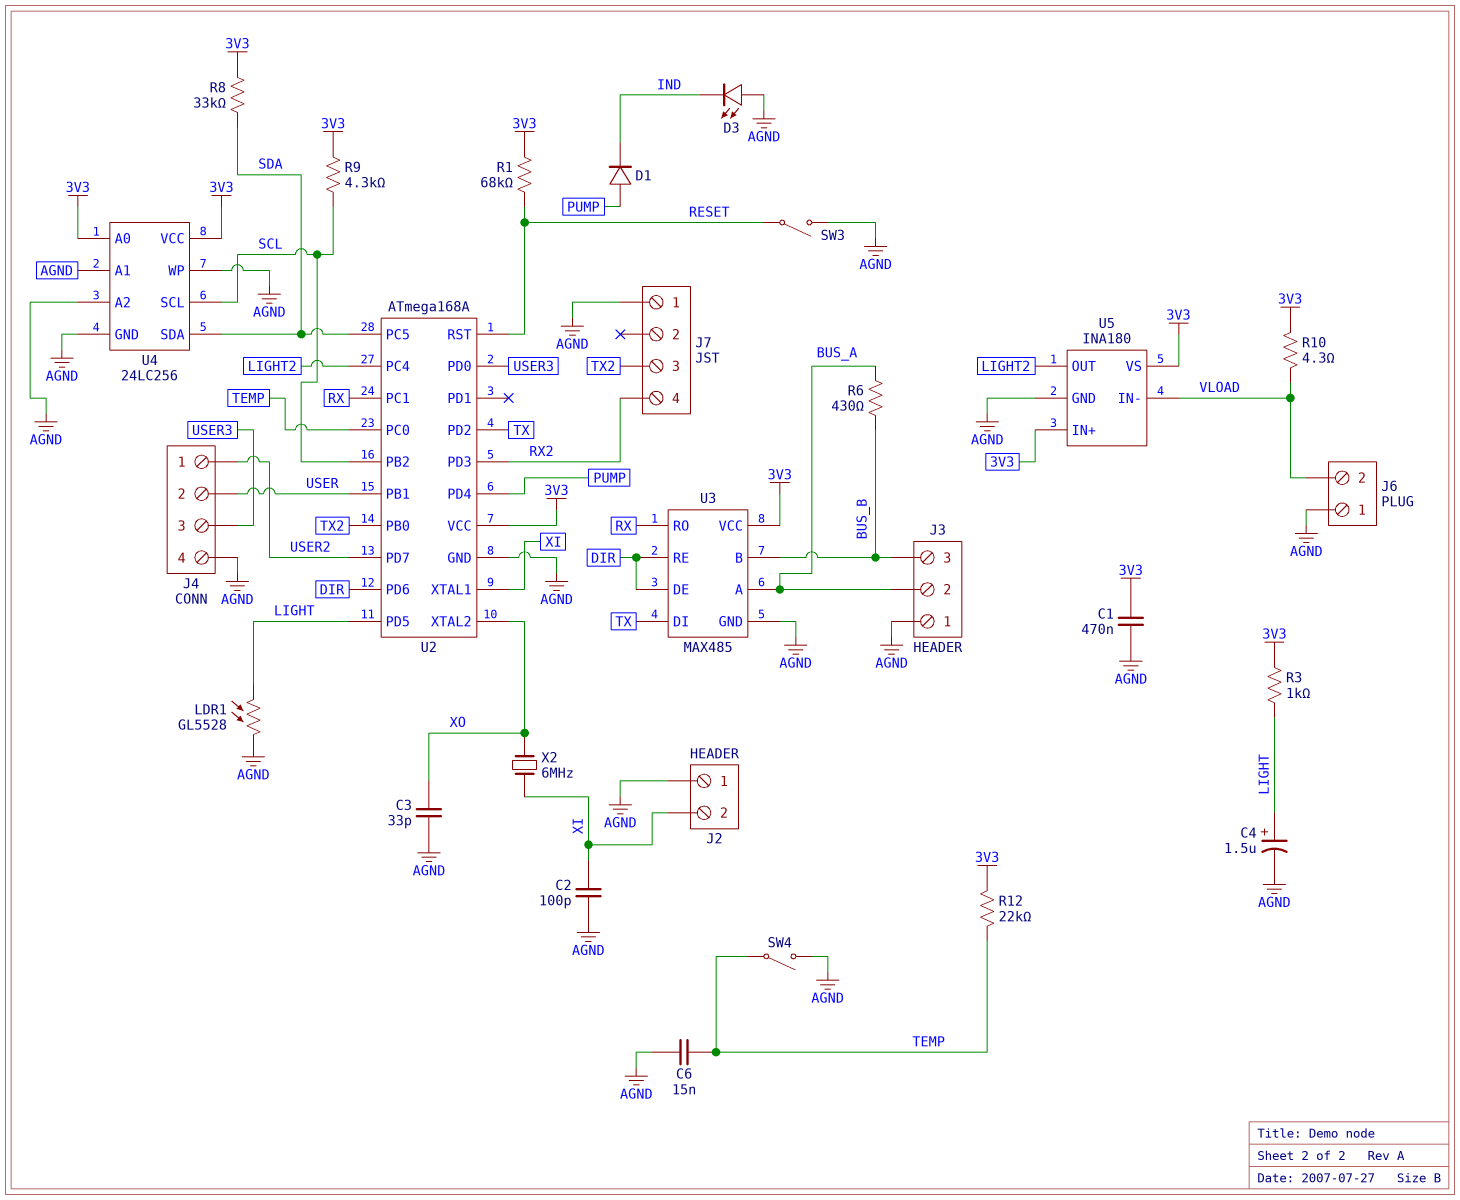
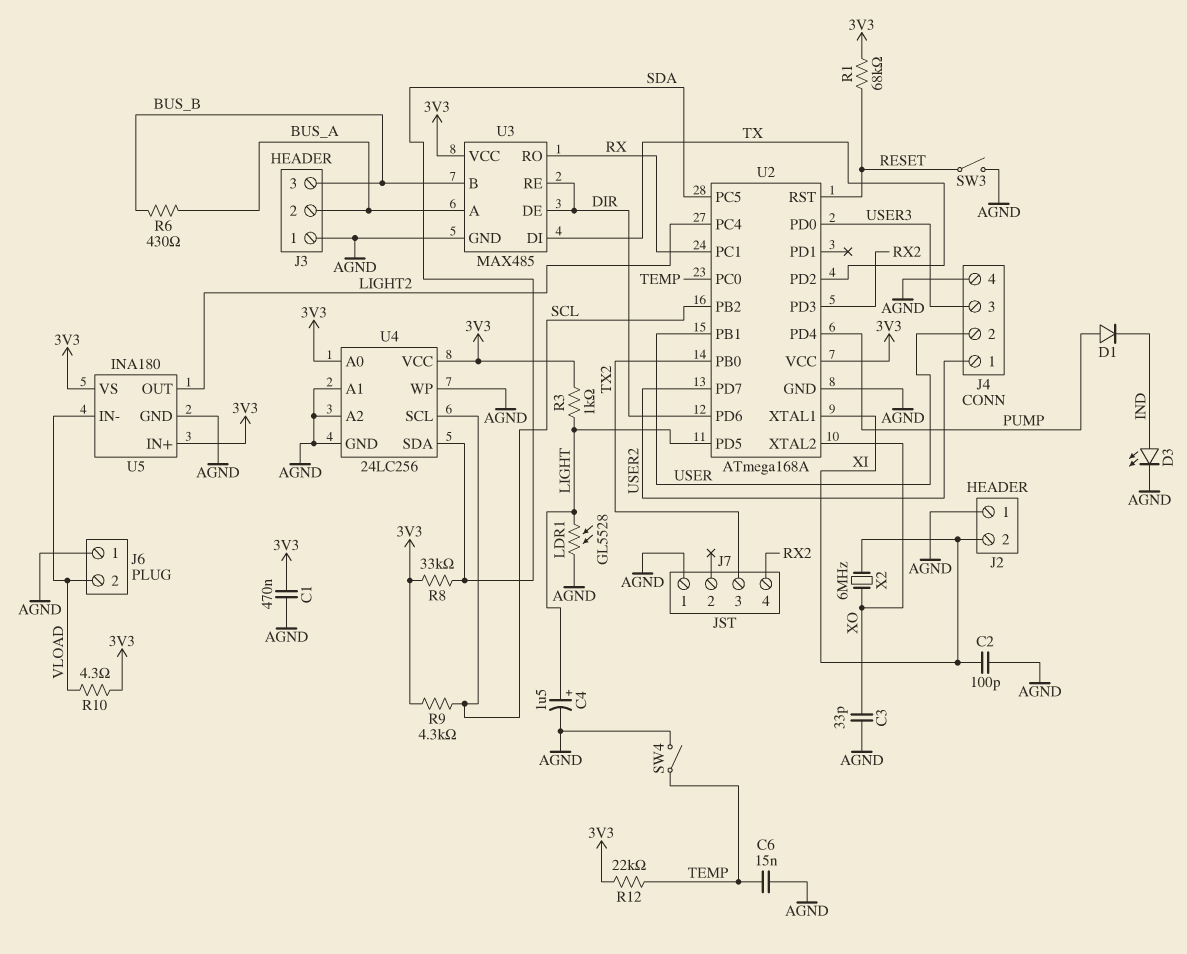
D3: LED (A AGND, K IND) -> LED (A IND, K AGND)

